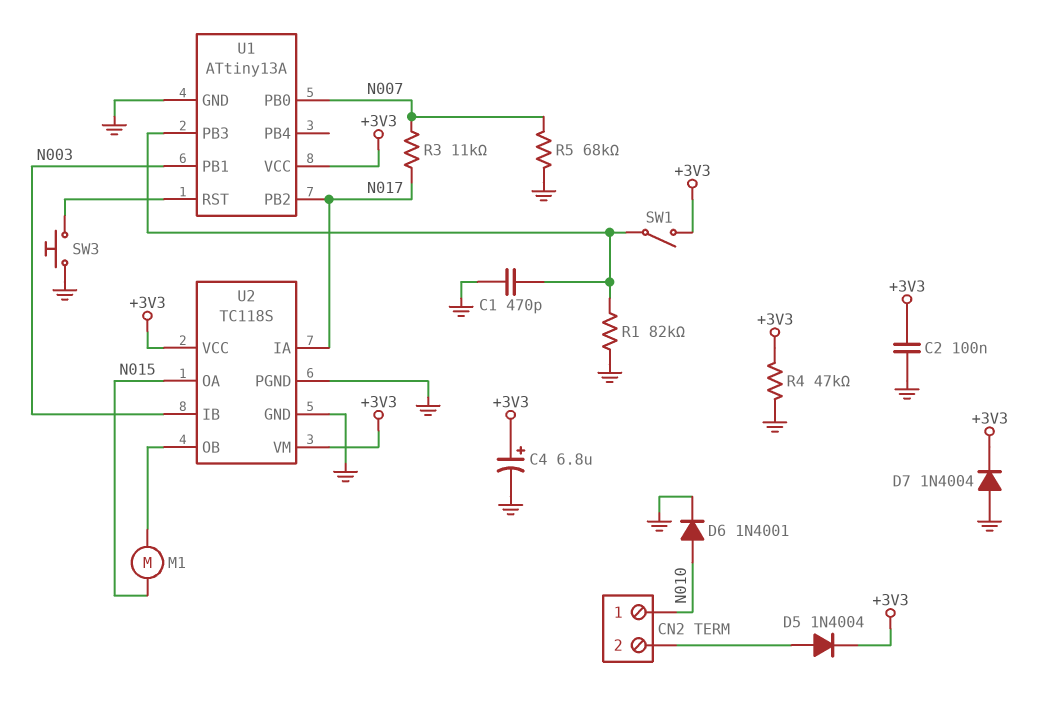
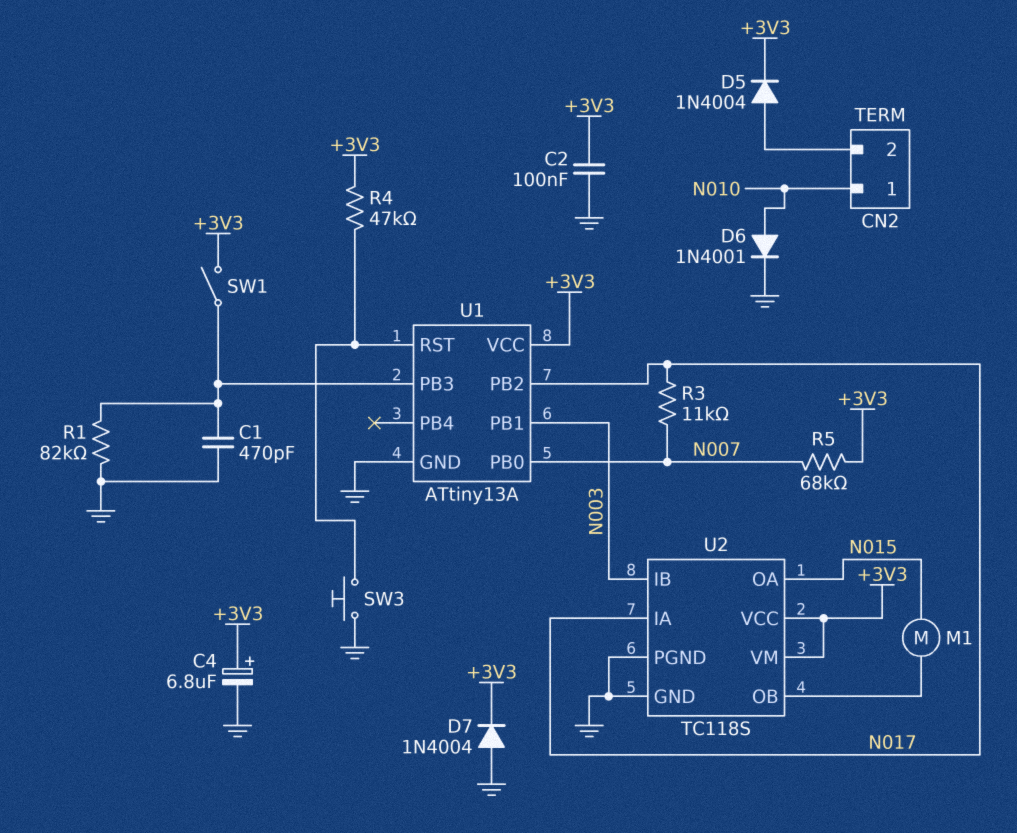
R4: 47k (+3V3, GND) -> 47k (+3V3, U1/RST)
R5: 68k (GND, N007) -> 68k (+3V3, N007)

